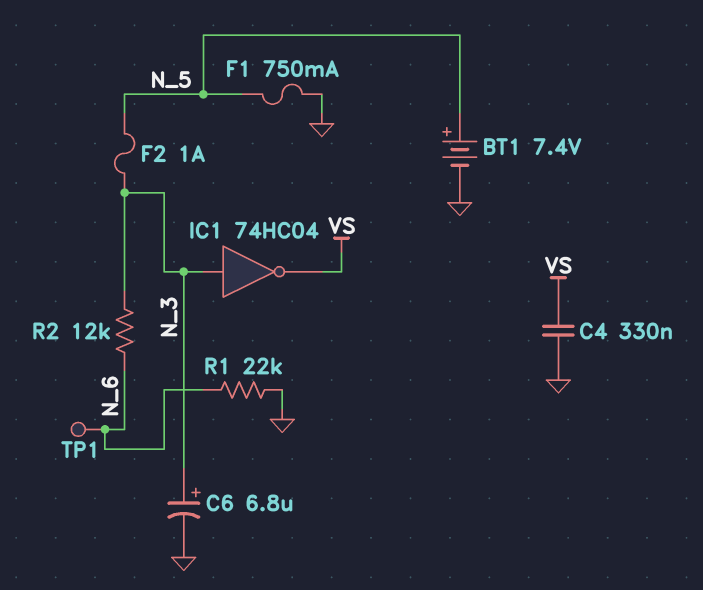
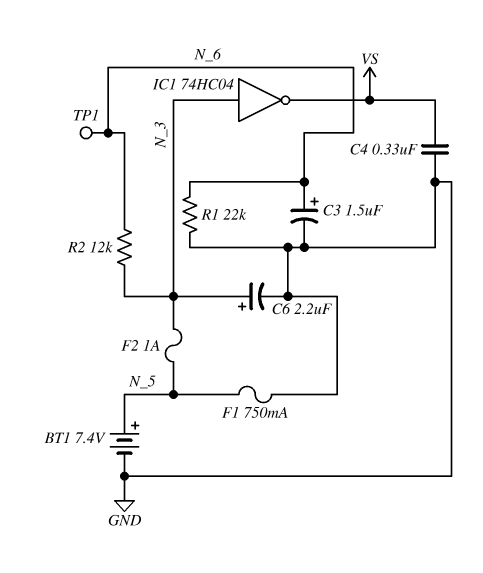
C3: none -> 1.5uF (plus N_6, minus GND)
C6: 6.8uF (plus N_3, minus GND) -> 2.2uF (plus N_3, minus GND)

